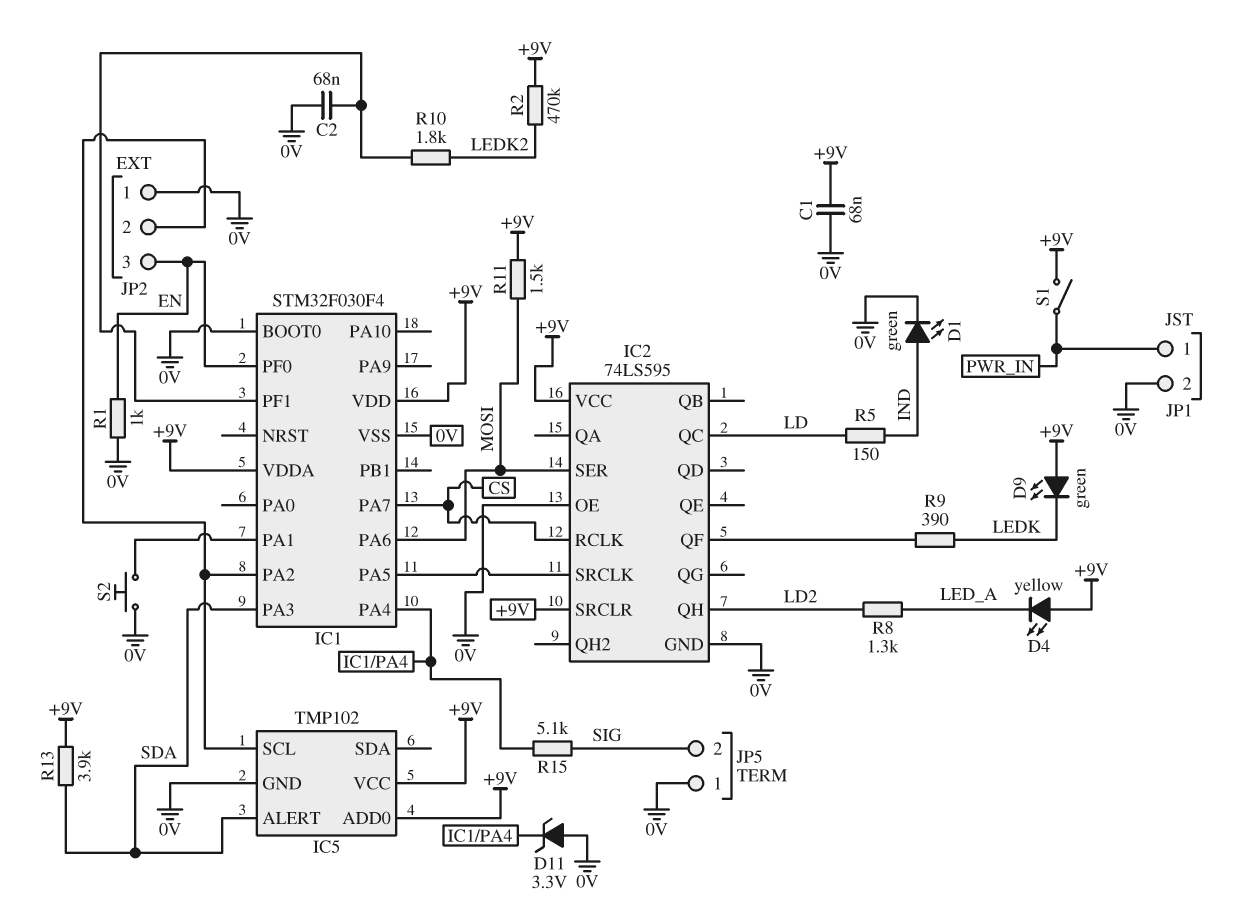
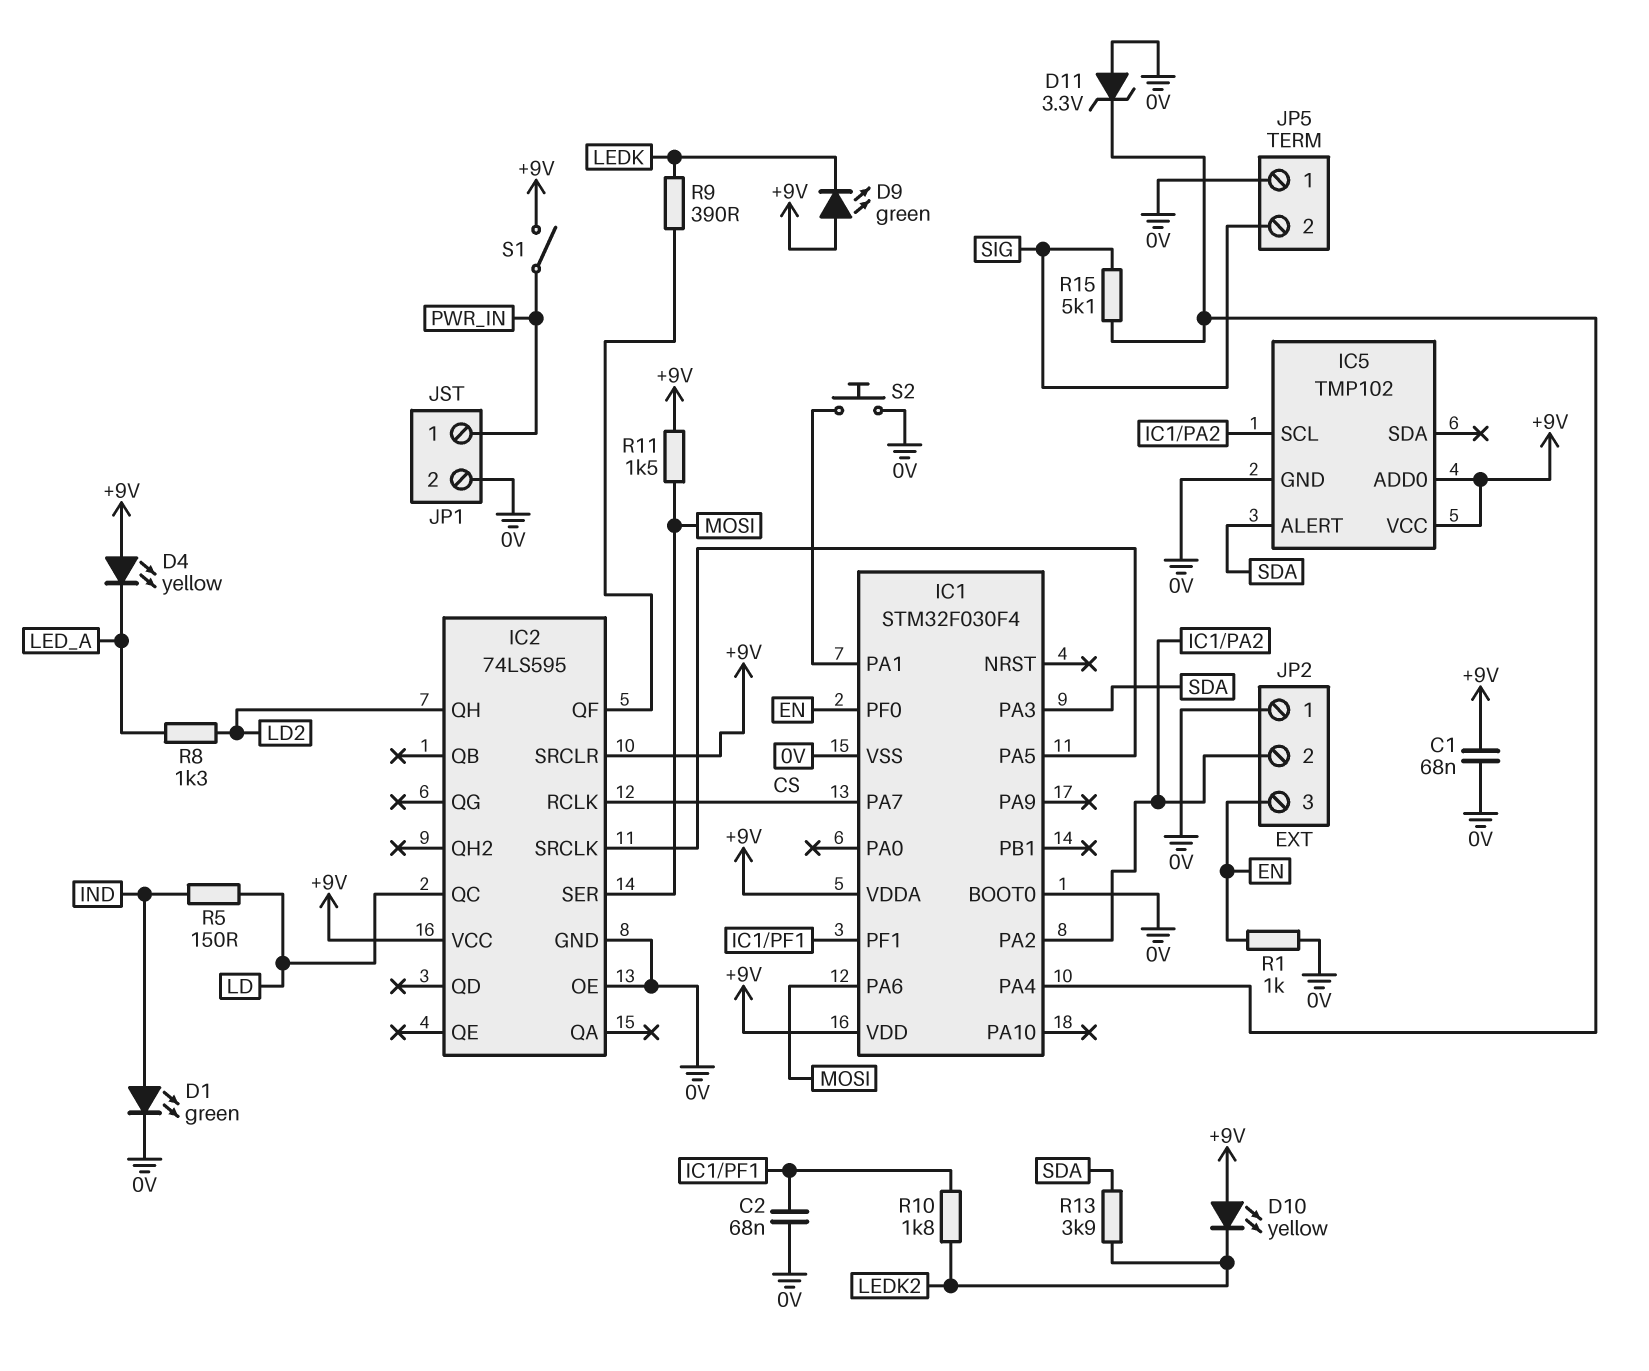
D10: none -> LED yellow (A +9V, K LEDK2)
R2: 470k (+9V, LEDK2) -> none
R13: 3.9k (+9V, SDA) -> 3.9k (LEDK2, SDA)

